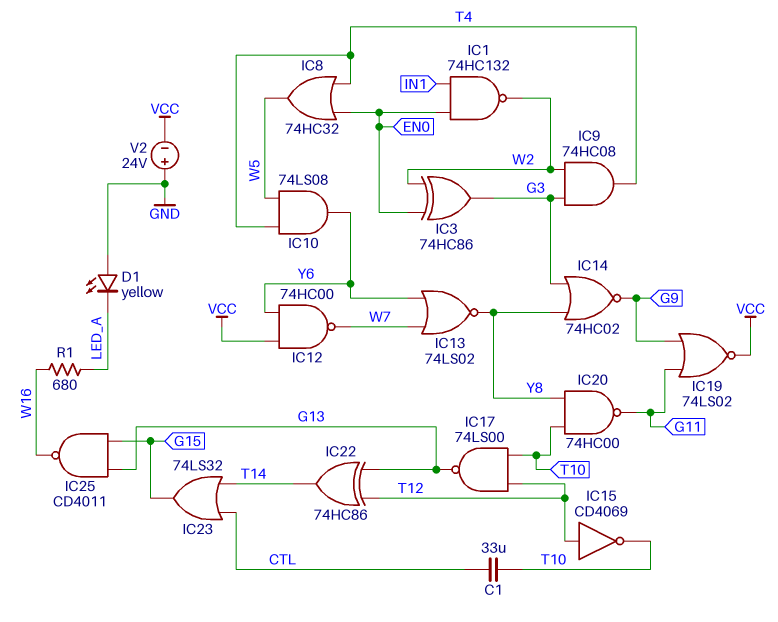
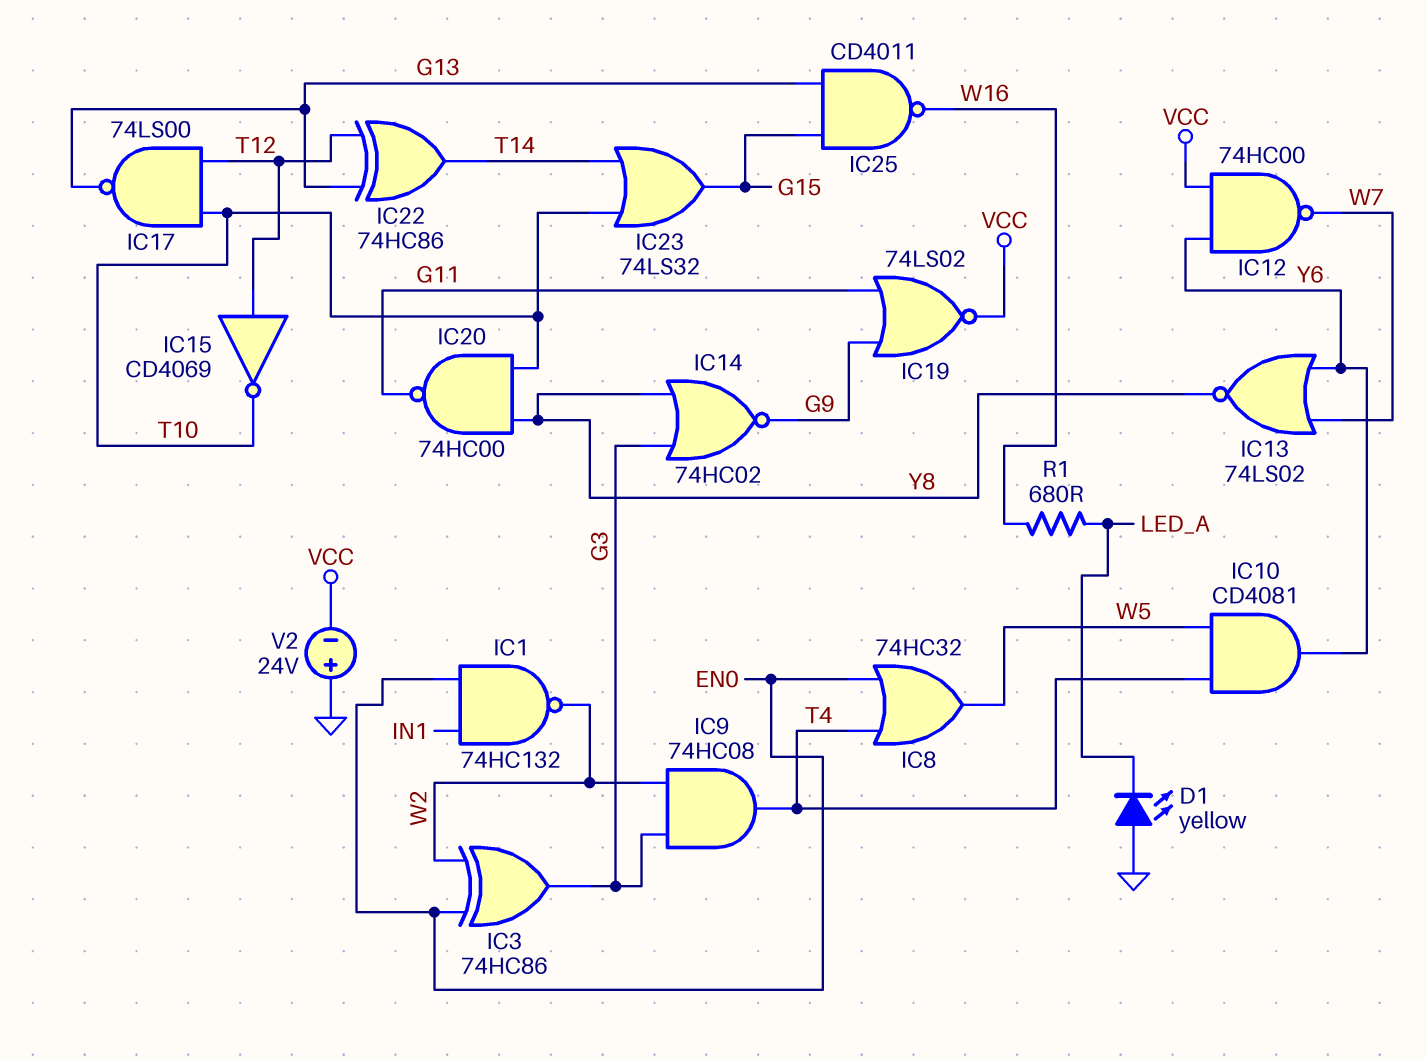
C1: 33uF (CTL, T10) -> none
IC10: AND 74LS08 (in T4, in W5, out Y6) -> AND CD4081 (in T4, in W5, out Y6)
IC23: OR 74LS32 (in CTL, in T14, out G15) -> OR 74LS32 (in T10, in T14, out G15)

